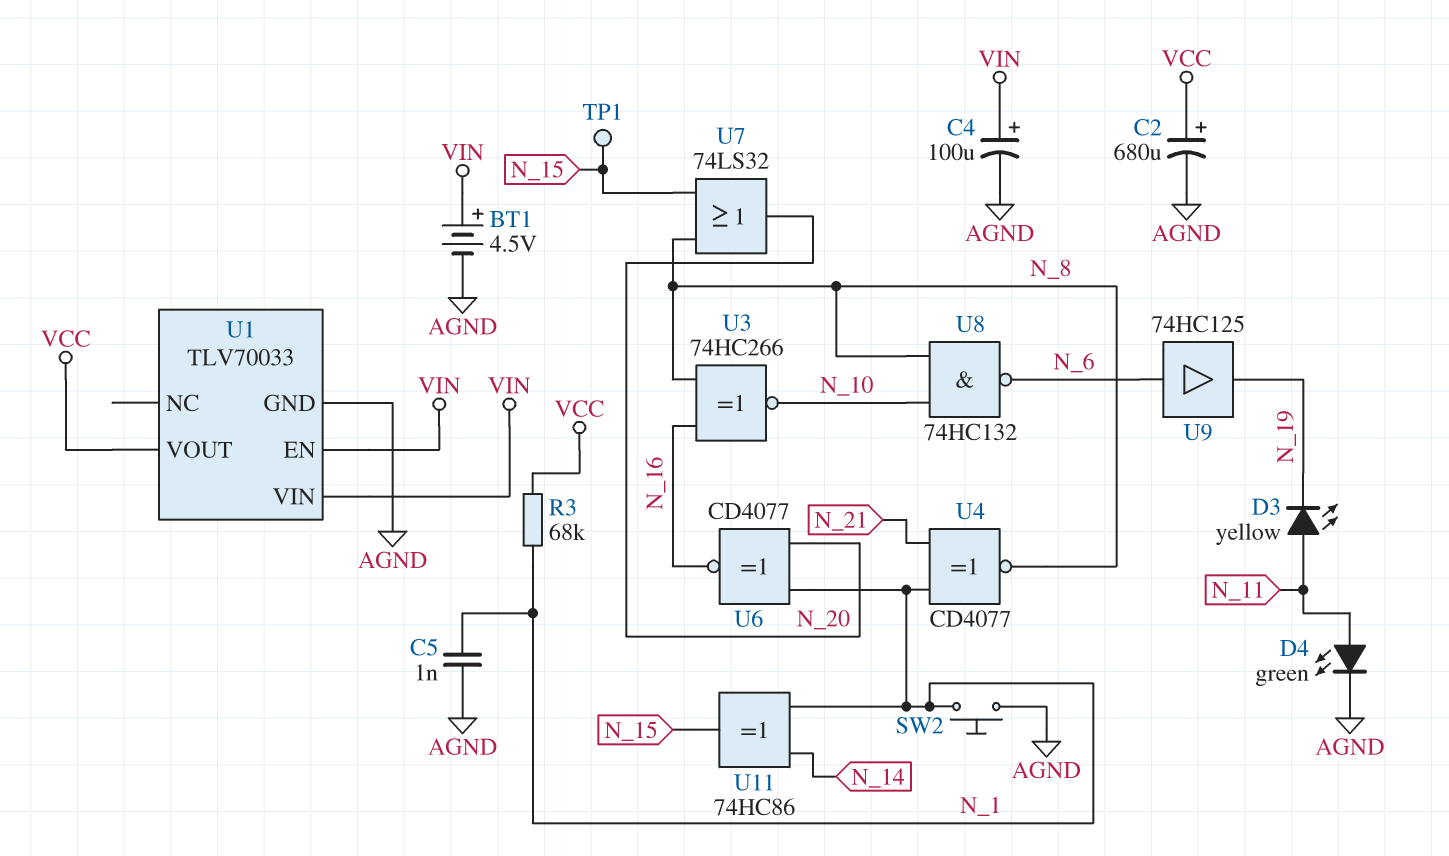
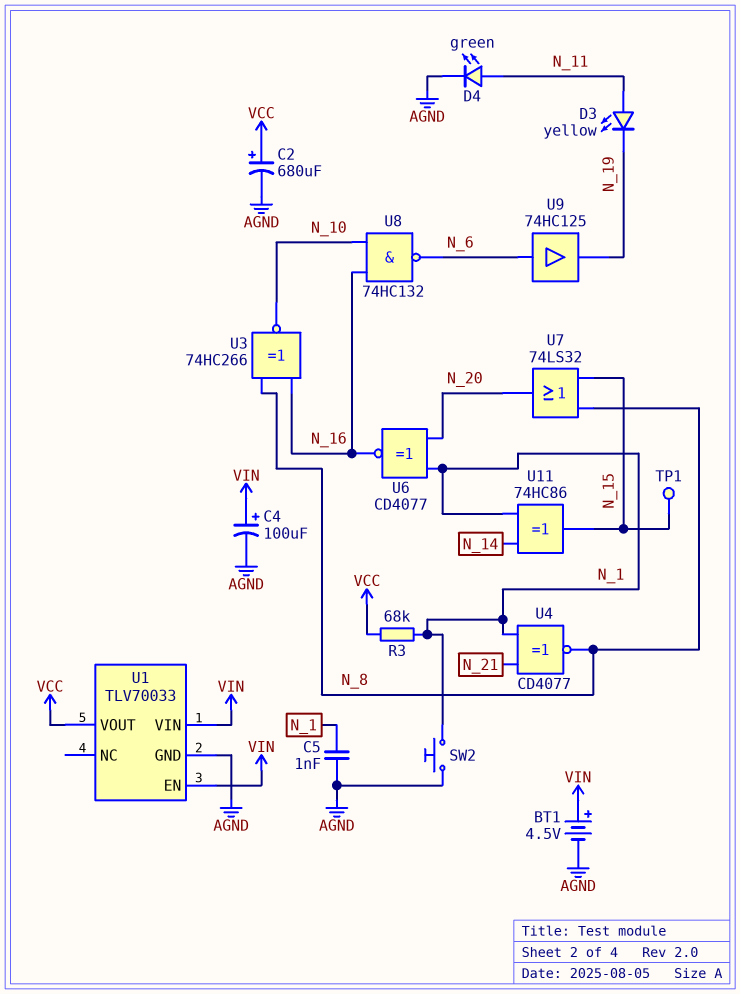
U8: NAND 74HC132 (in N_8, in N_10, out N_6) -> NAND 74HC132 (in N_10, in N_16, out N_6)

